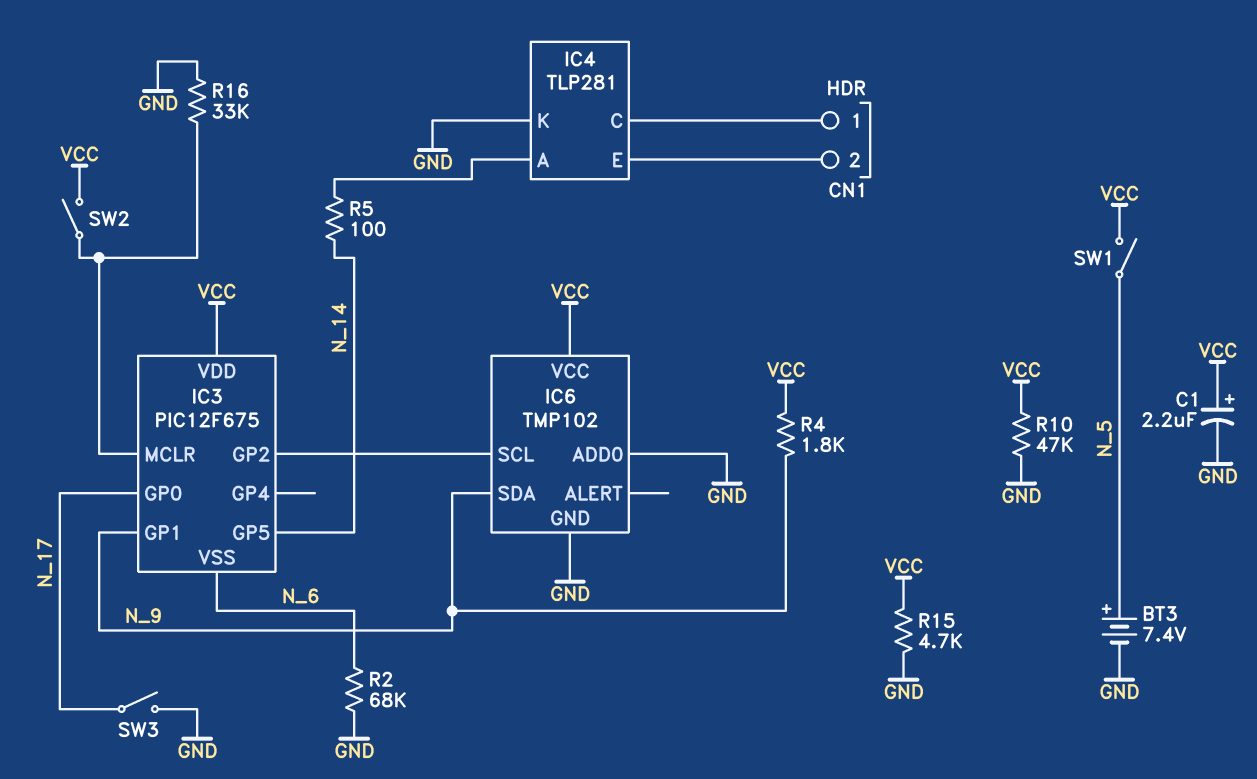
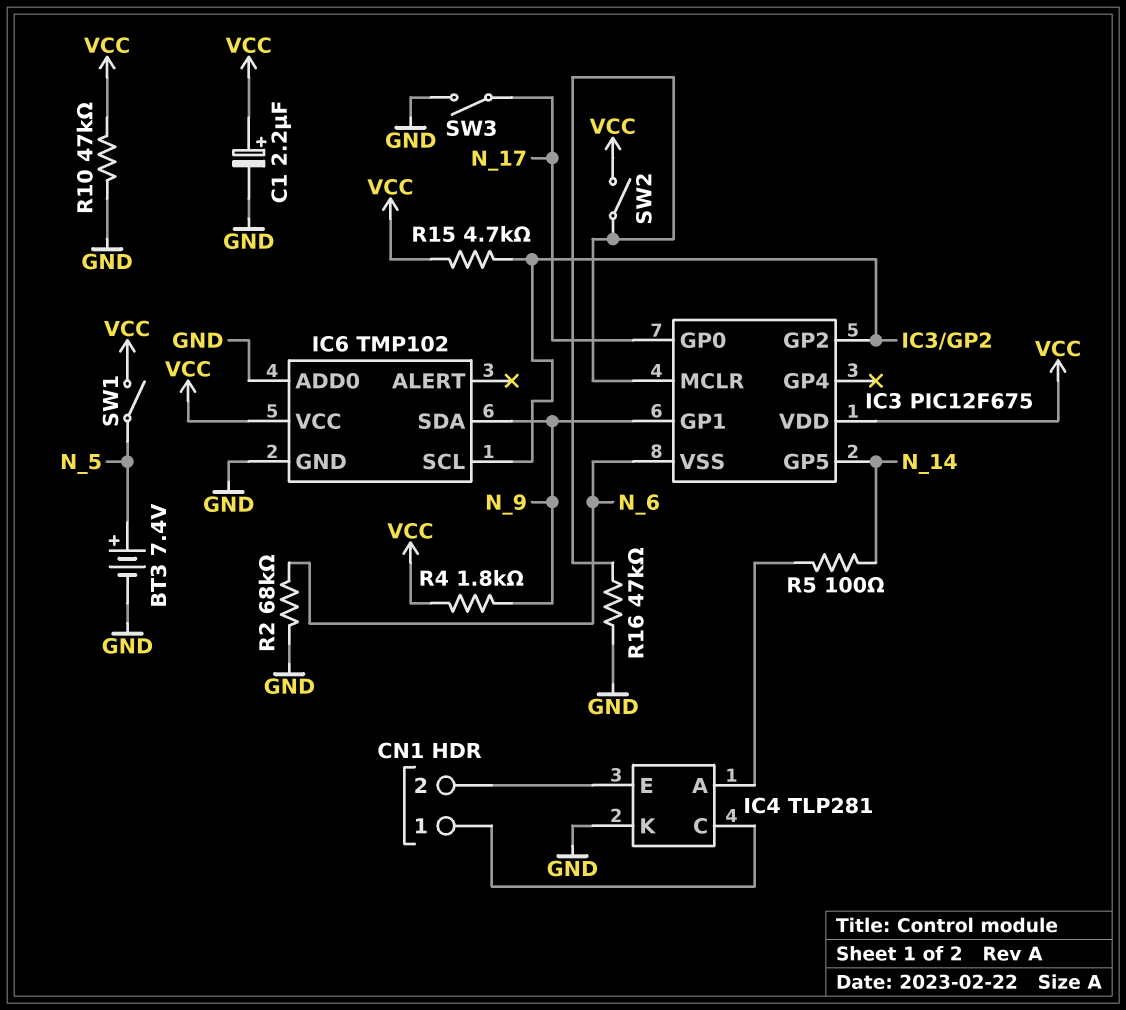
R15: 4.7k (GND, VCC) -> 4.7k (IC3/GP2, VCC)
R16: 33k (GND, IC3/MCLR) -> 47k (GND, IC3/MCLR)

